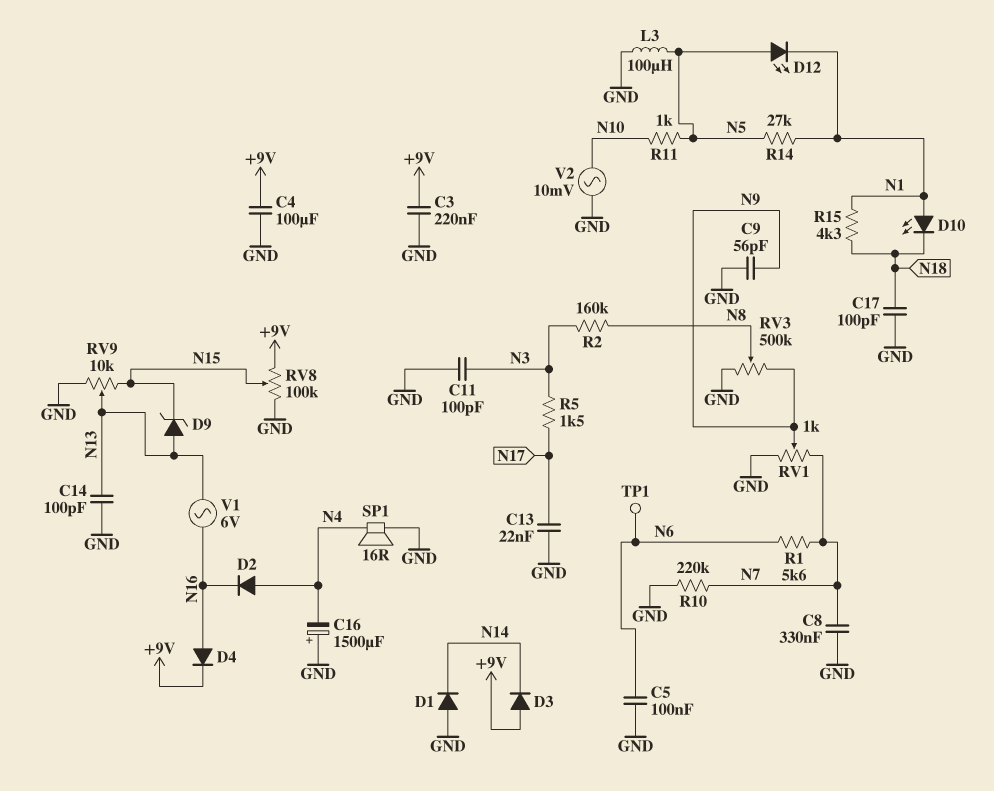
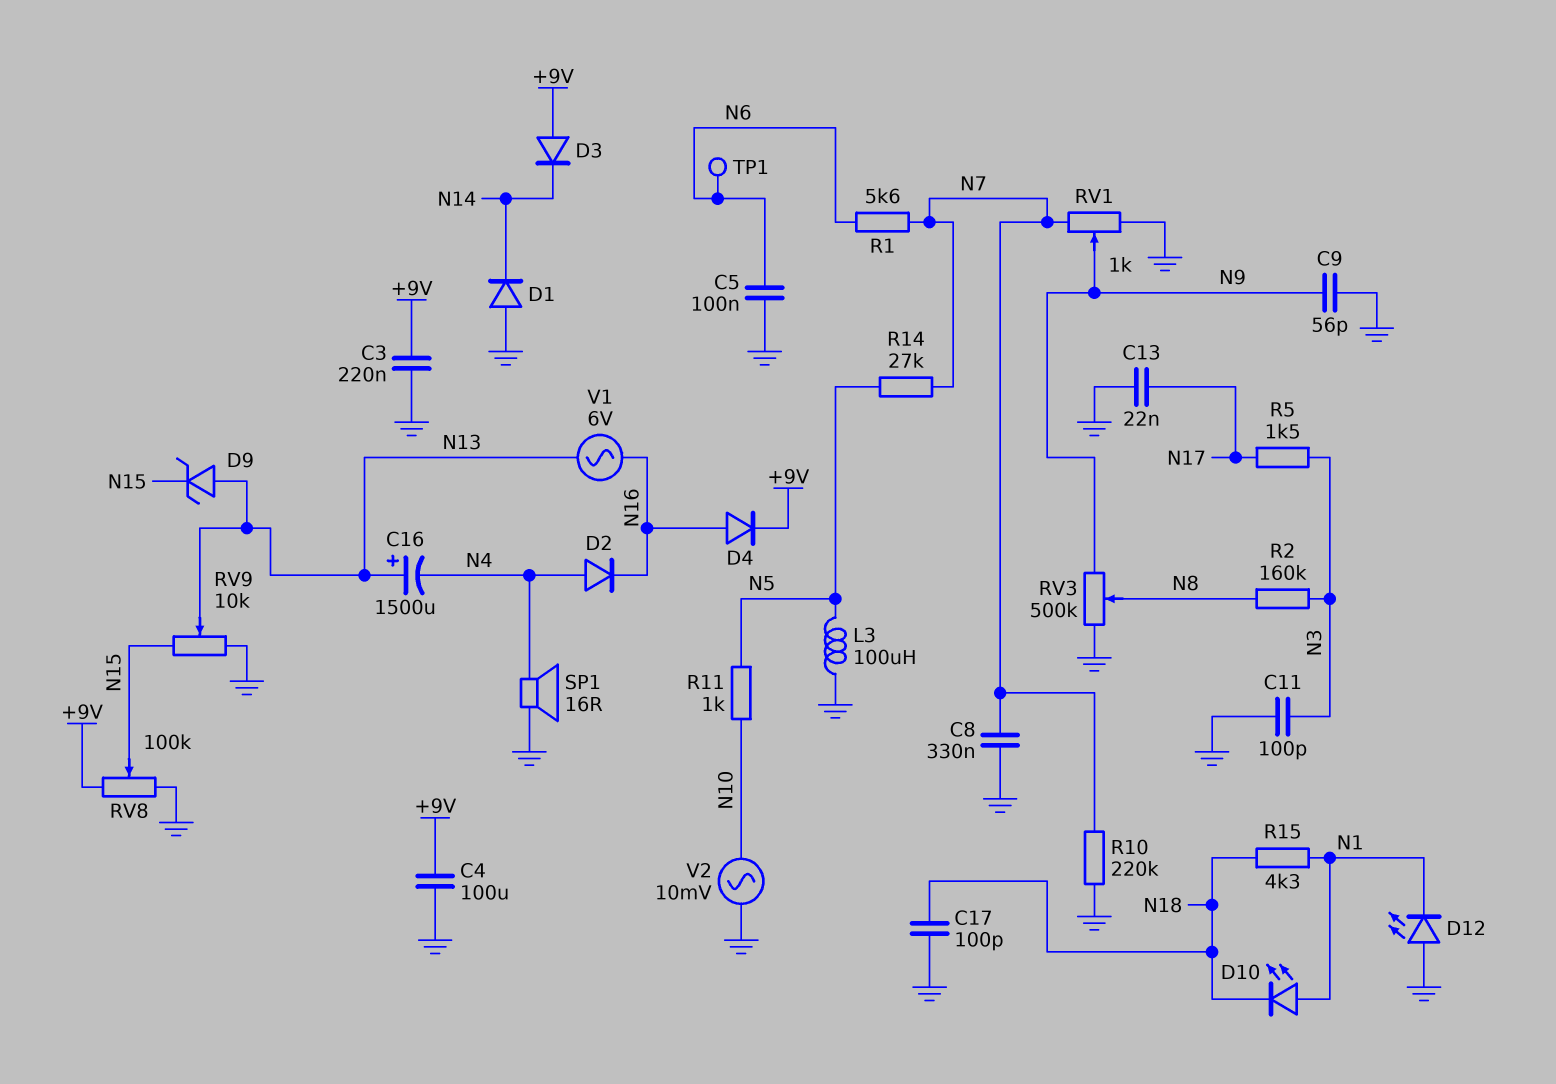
C14: 100pF (GND, N13) -> none
C16: 1500uF (plus GND, minus N4) -> 1500uF (plus N13, minus N4)
D12: LED (A N5, K N1) -> LED (A GND, K N1)
R14: 27k (N1, N5) -> 27k (N5, N7)

